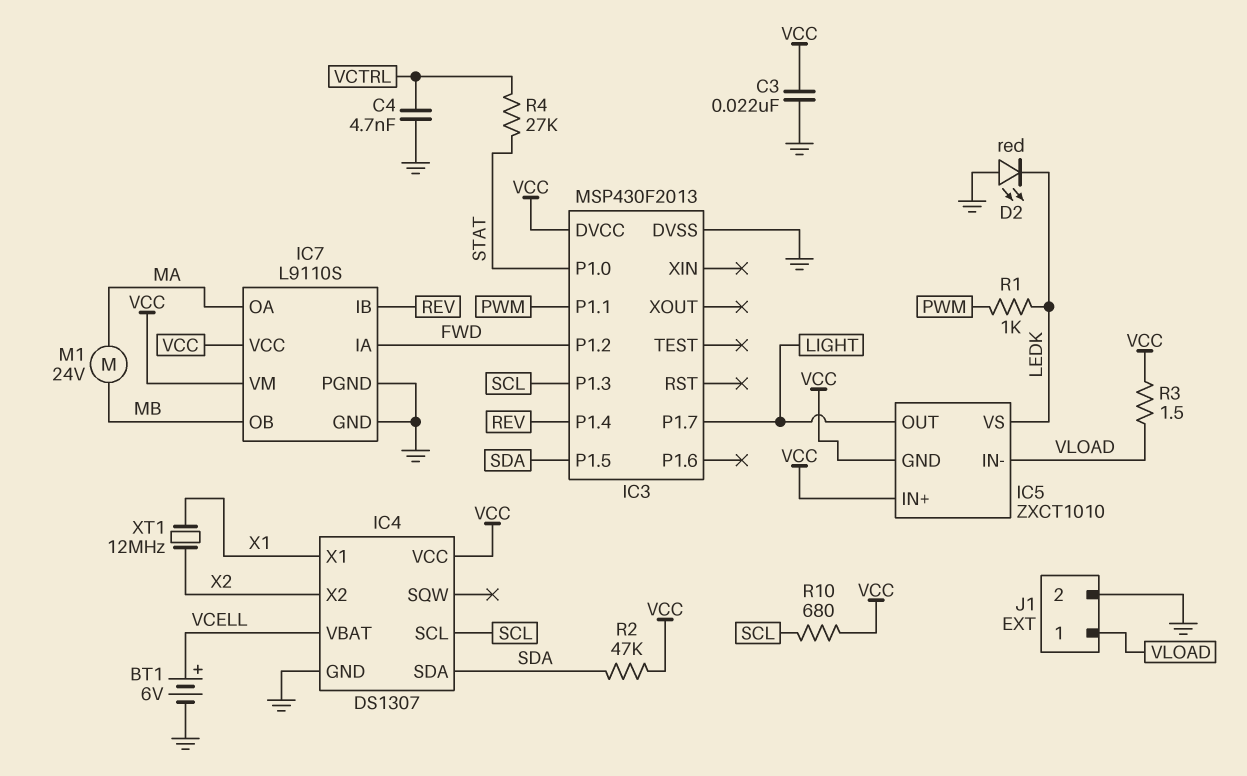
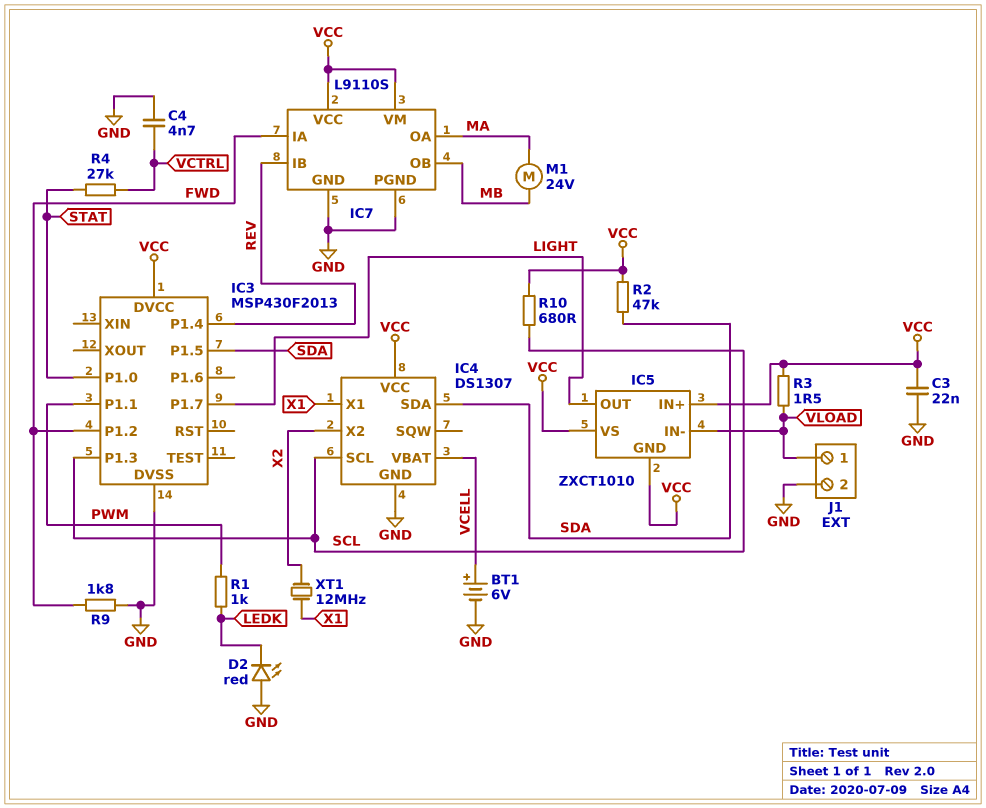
IC5 pin VS: LEDK -> VCC
R9: none -> 1.8k (FWD, GND)

